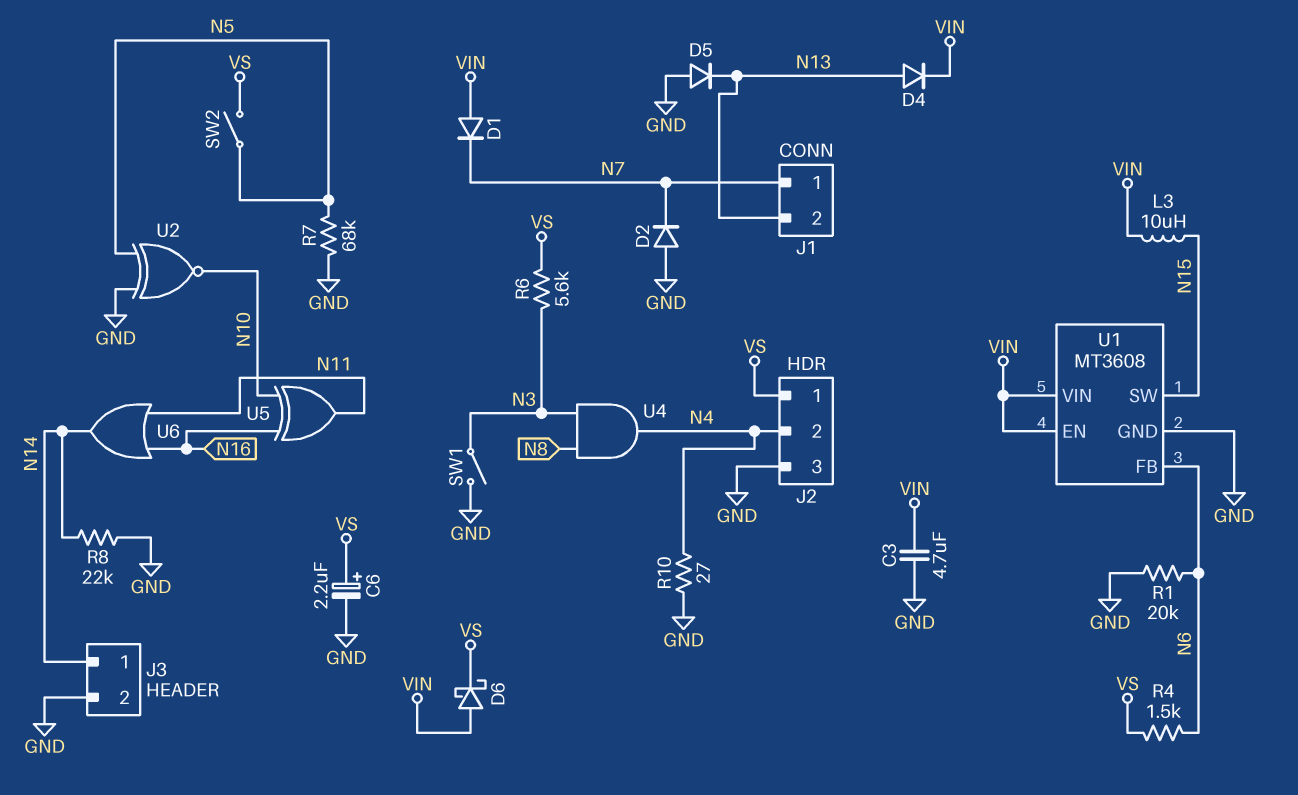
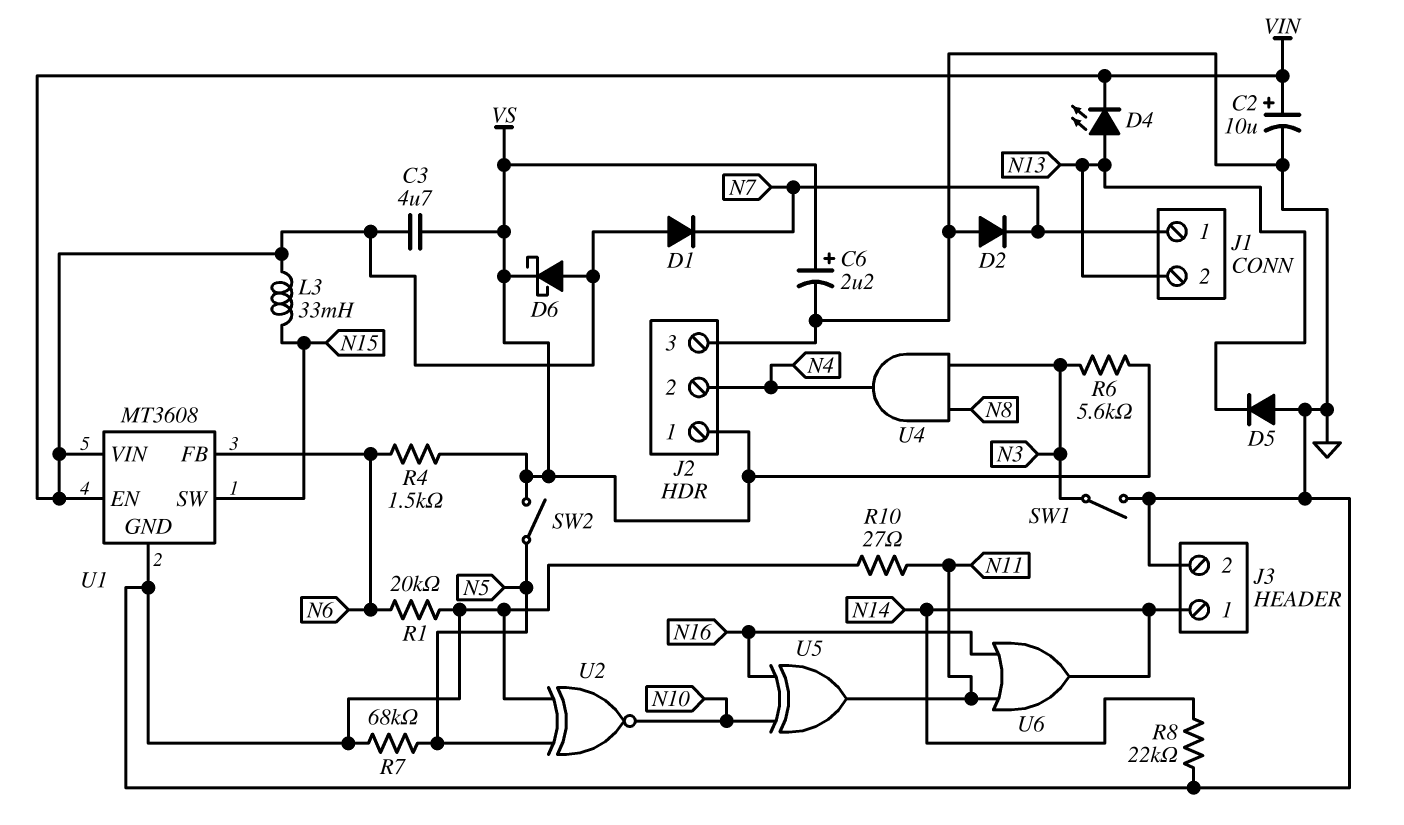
C2: none -> 10uF (plus VIN, minus GND)
C3: 4.7uF (GND, VIN) -> 4.7uF (VIN, VS)
D4: diode (A N13, K VIN) -> LED (A N13, K VIN)
L3: 10uH (N15, VIN) -> 33mH (N15, VIN)
R10: 27 (GND, N4) -> 27 (GND, N11)

